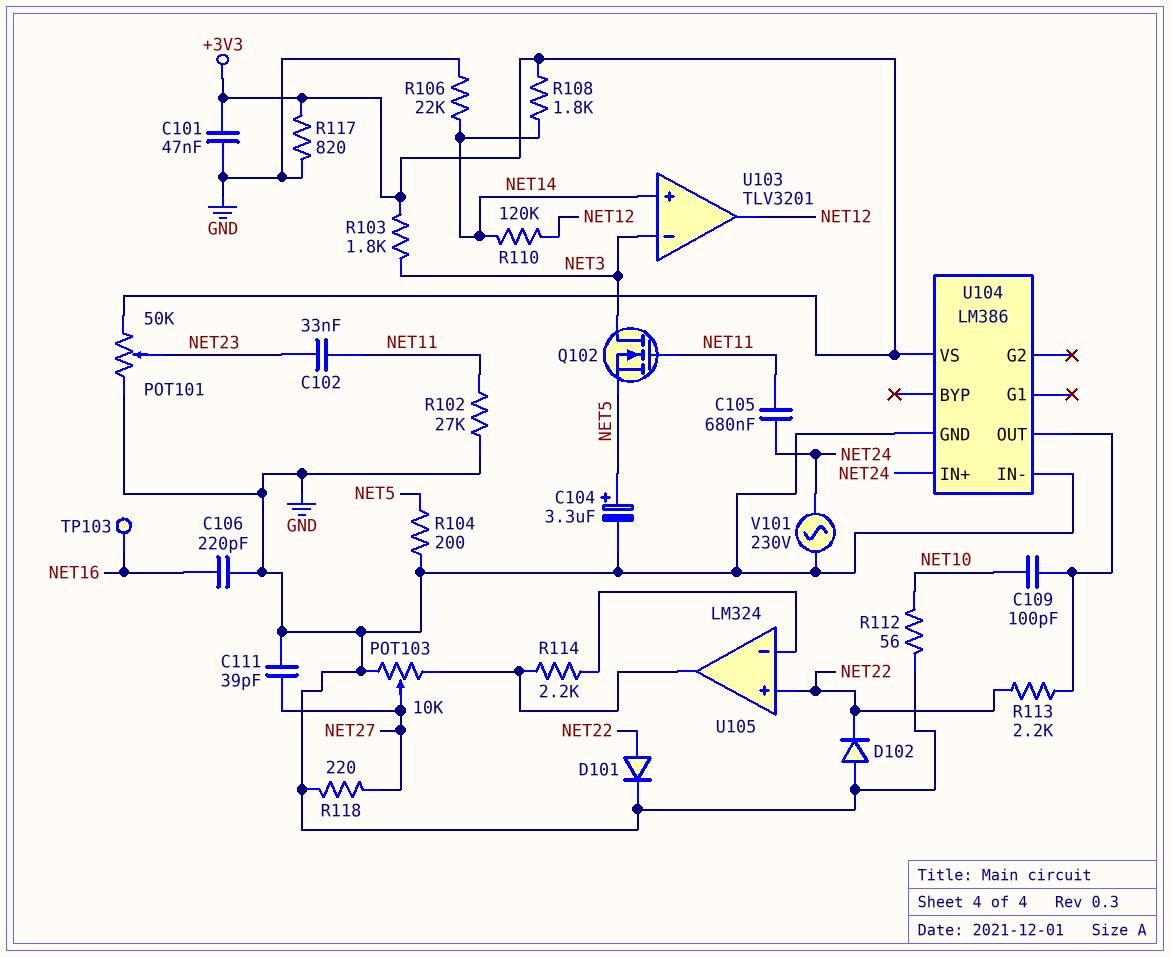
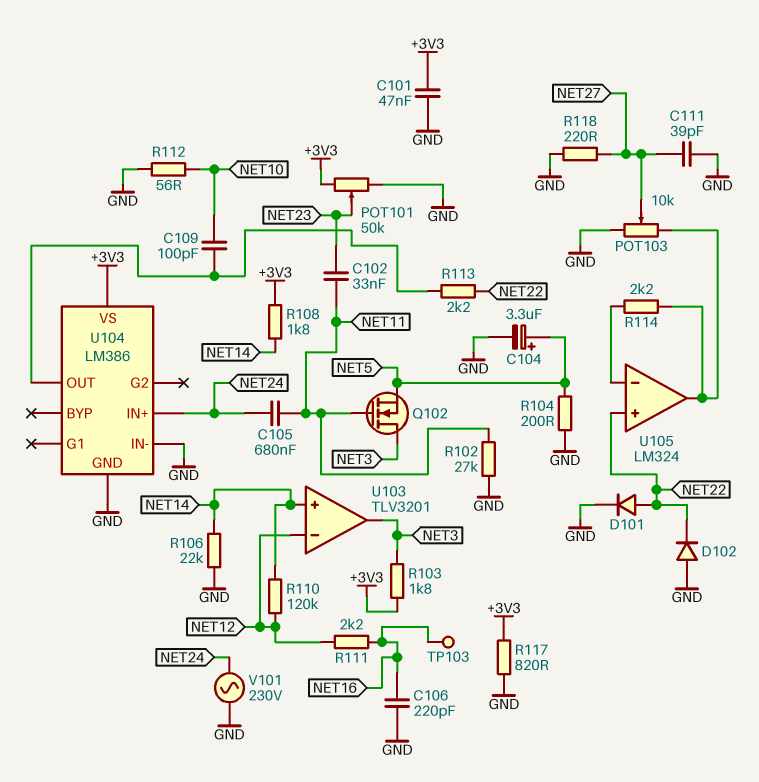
R111: none -> 2.2k (NET12, NET16)
U103 pin in-: NET3 -> NET12
U103 pin out: NET12 -> NET3

